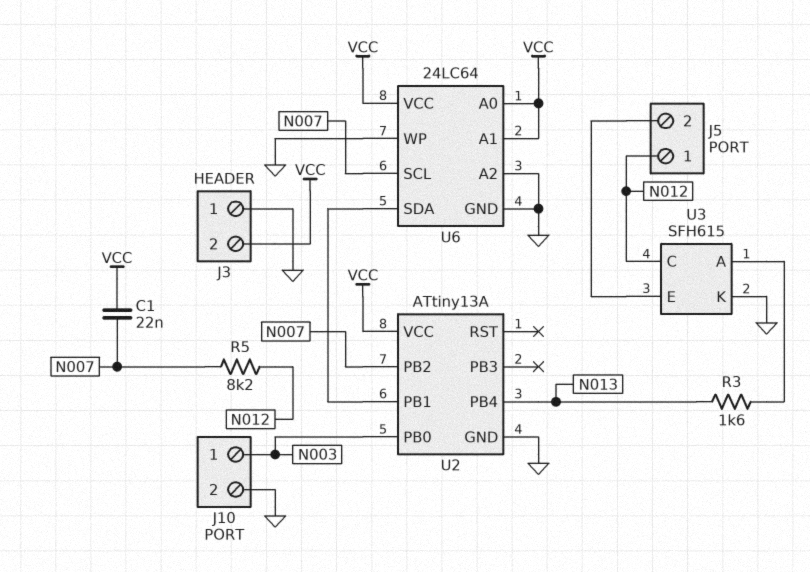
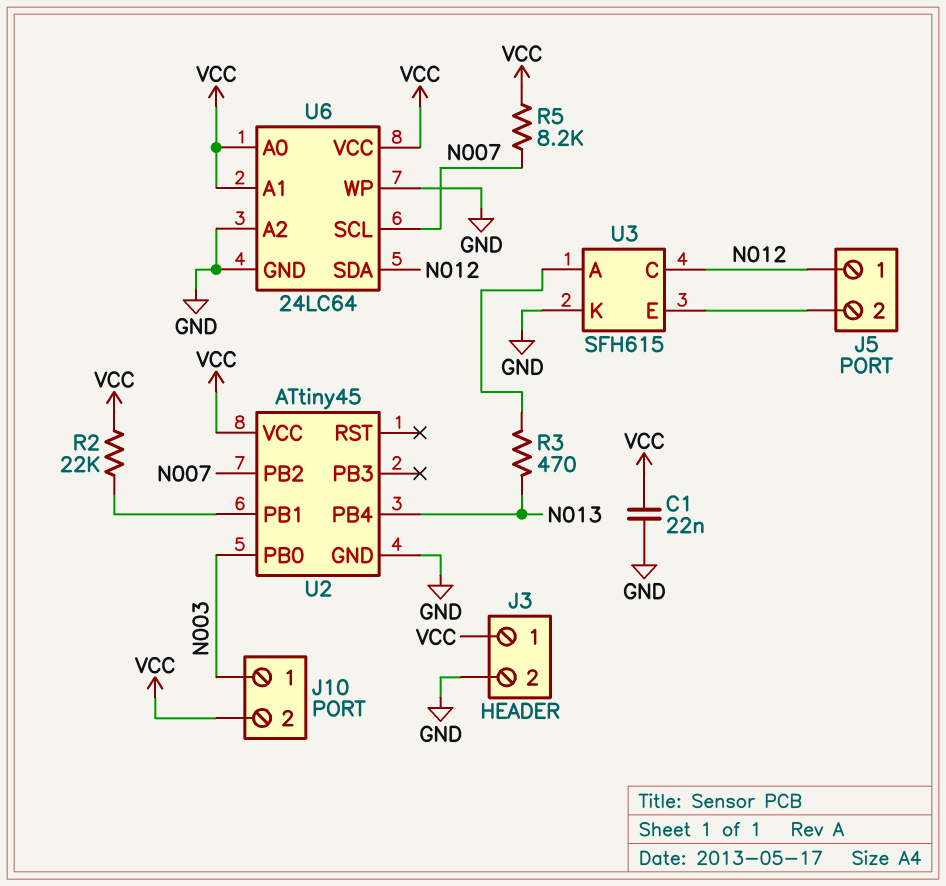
C1: 22nF (N007, VCC) -> 22nF (GND, VCC)
J3 pin 1: GND -> VCC
J3 pin 2: VCC -> GND
J10 pin 2: GND -> VCC
R2: none -> 22k (U2/PB1, VCC)
R3: 1.6k (N013, U3/A) -> 470 (N013, U3/A)
R5: 8.2k (N007, N012) -> 8.2k (N007, VCC)
U2: ATtiny13A -> ATtiny45
U6 pin SDA: U2/PB1 -> N012

